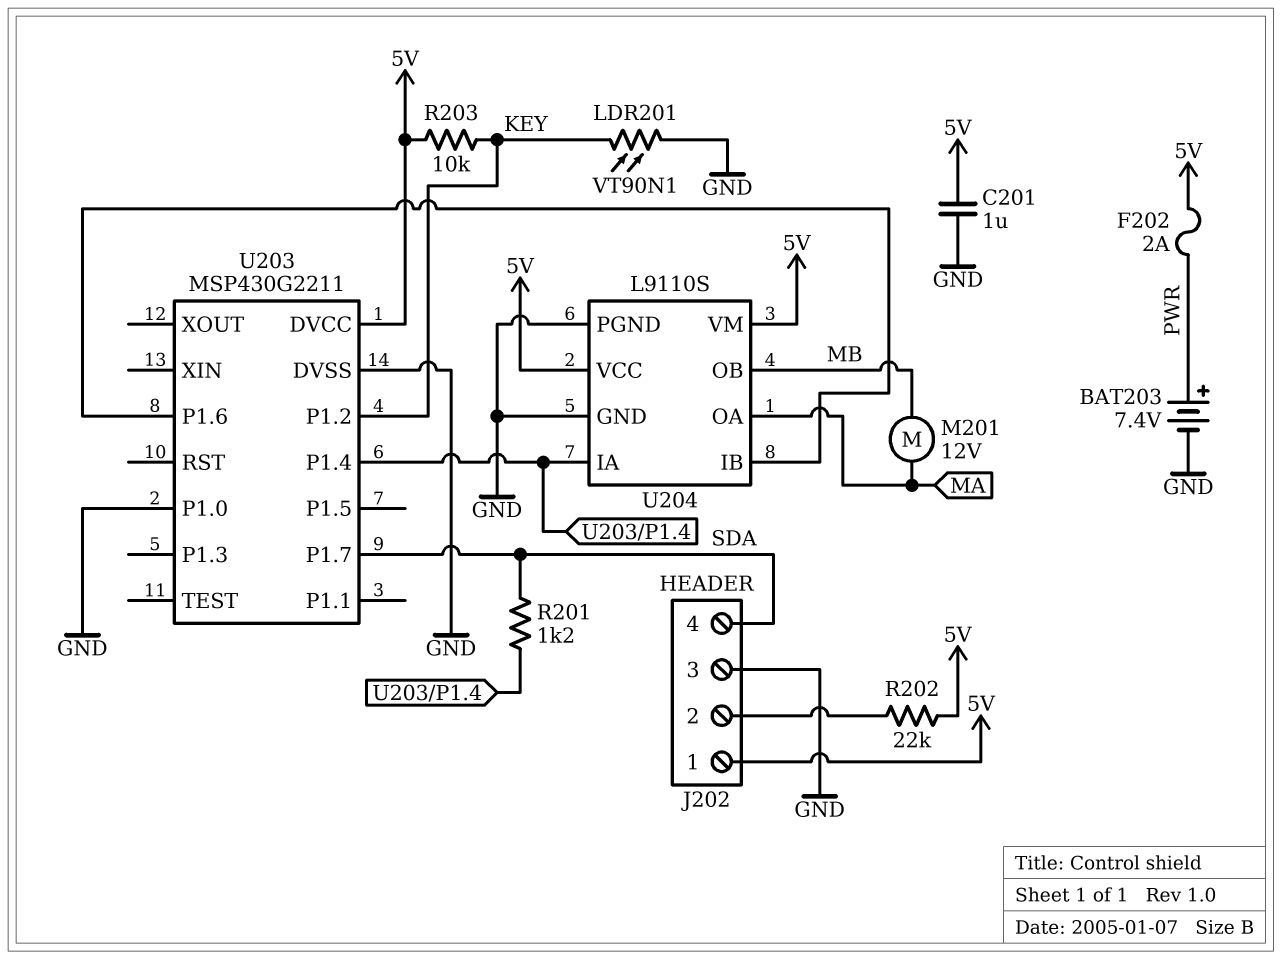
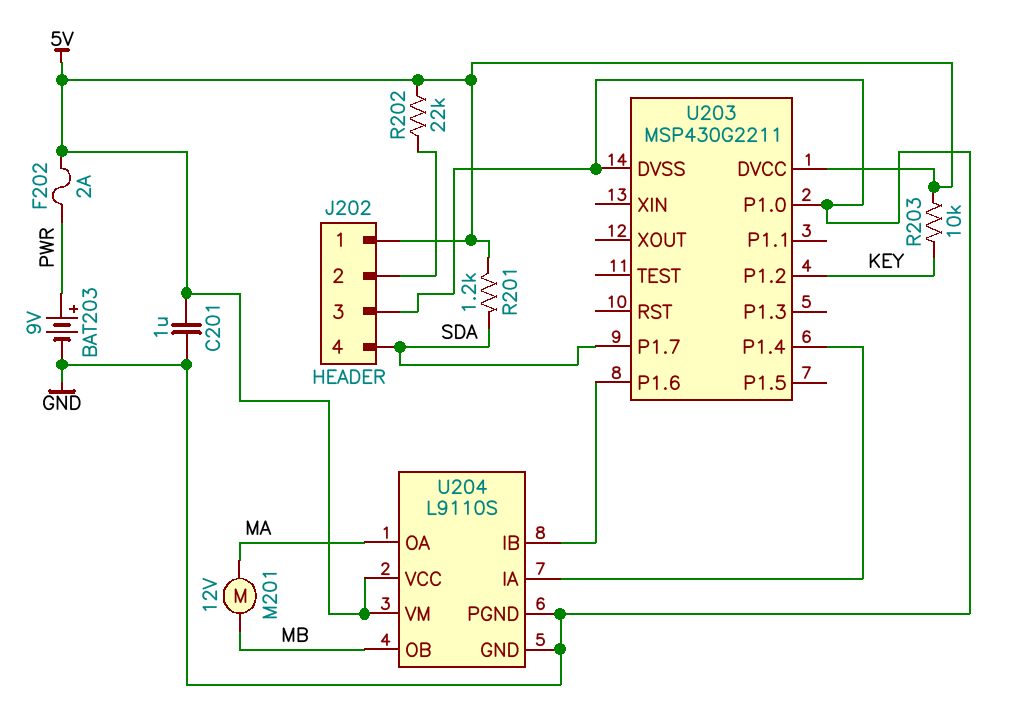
BAT203: 7.4V (plus PWR, minus GND) -> 9V (plus PWR, minus GND)
LDR201: VT90N1 (GND, KEY) -> none
R201: 1.2k (SDA, U203/P1.4) -> 1.2k (5V, SDA)

